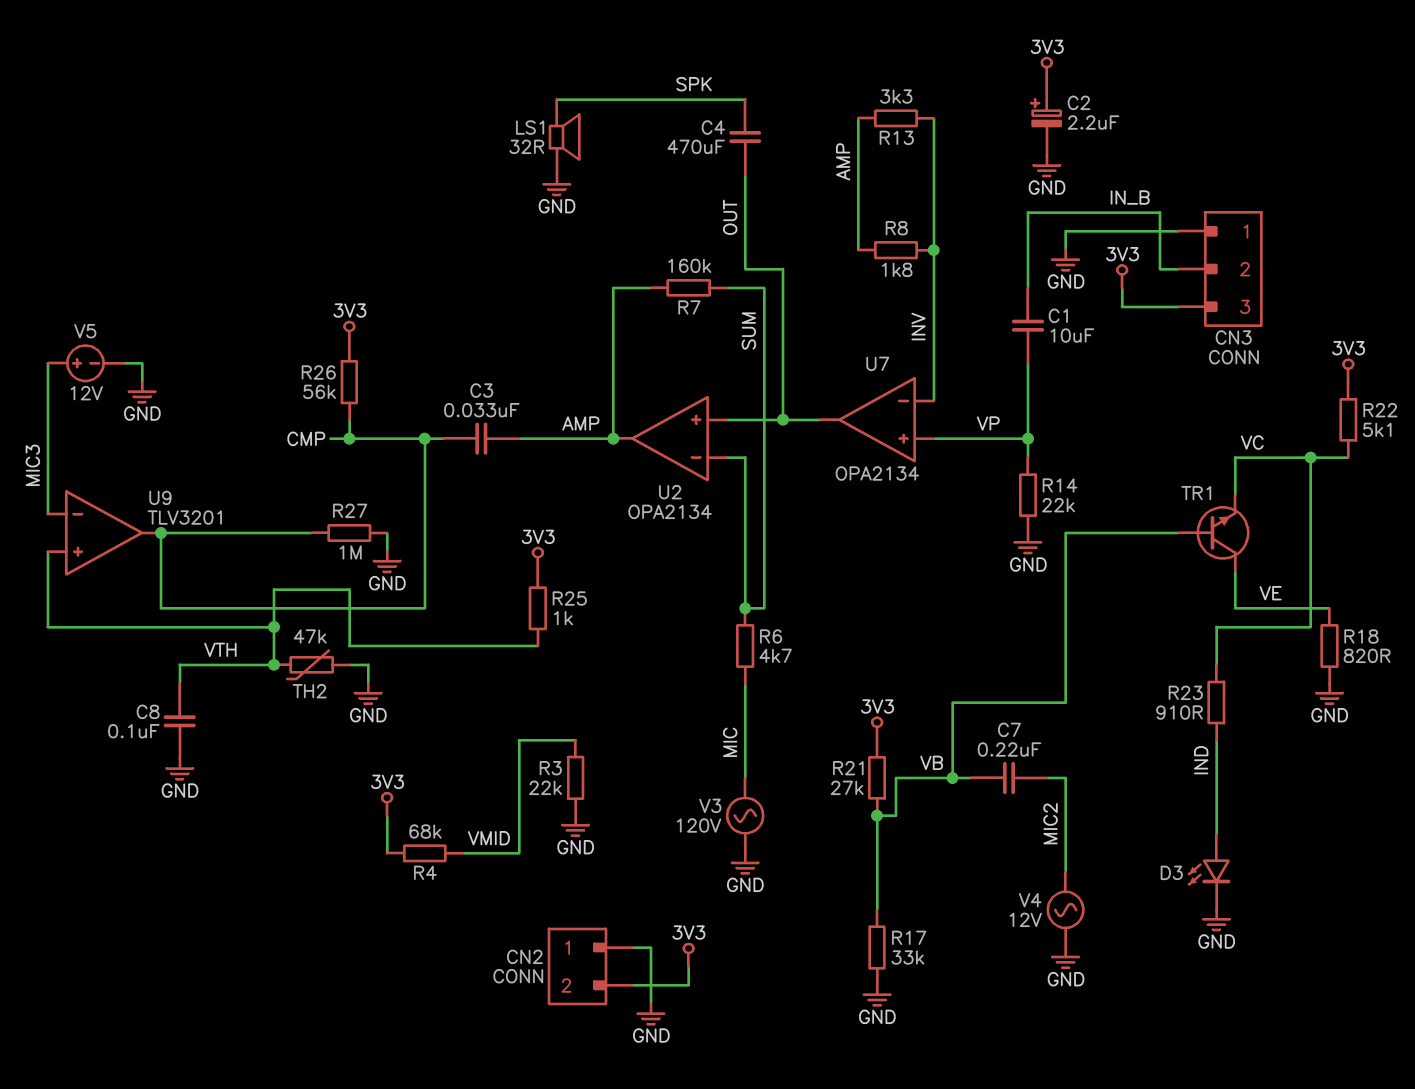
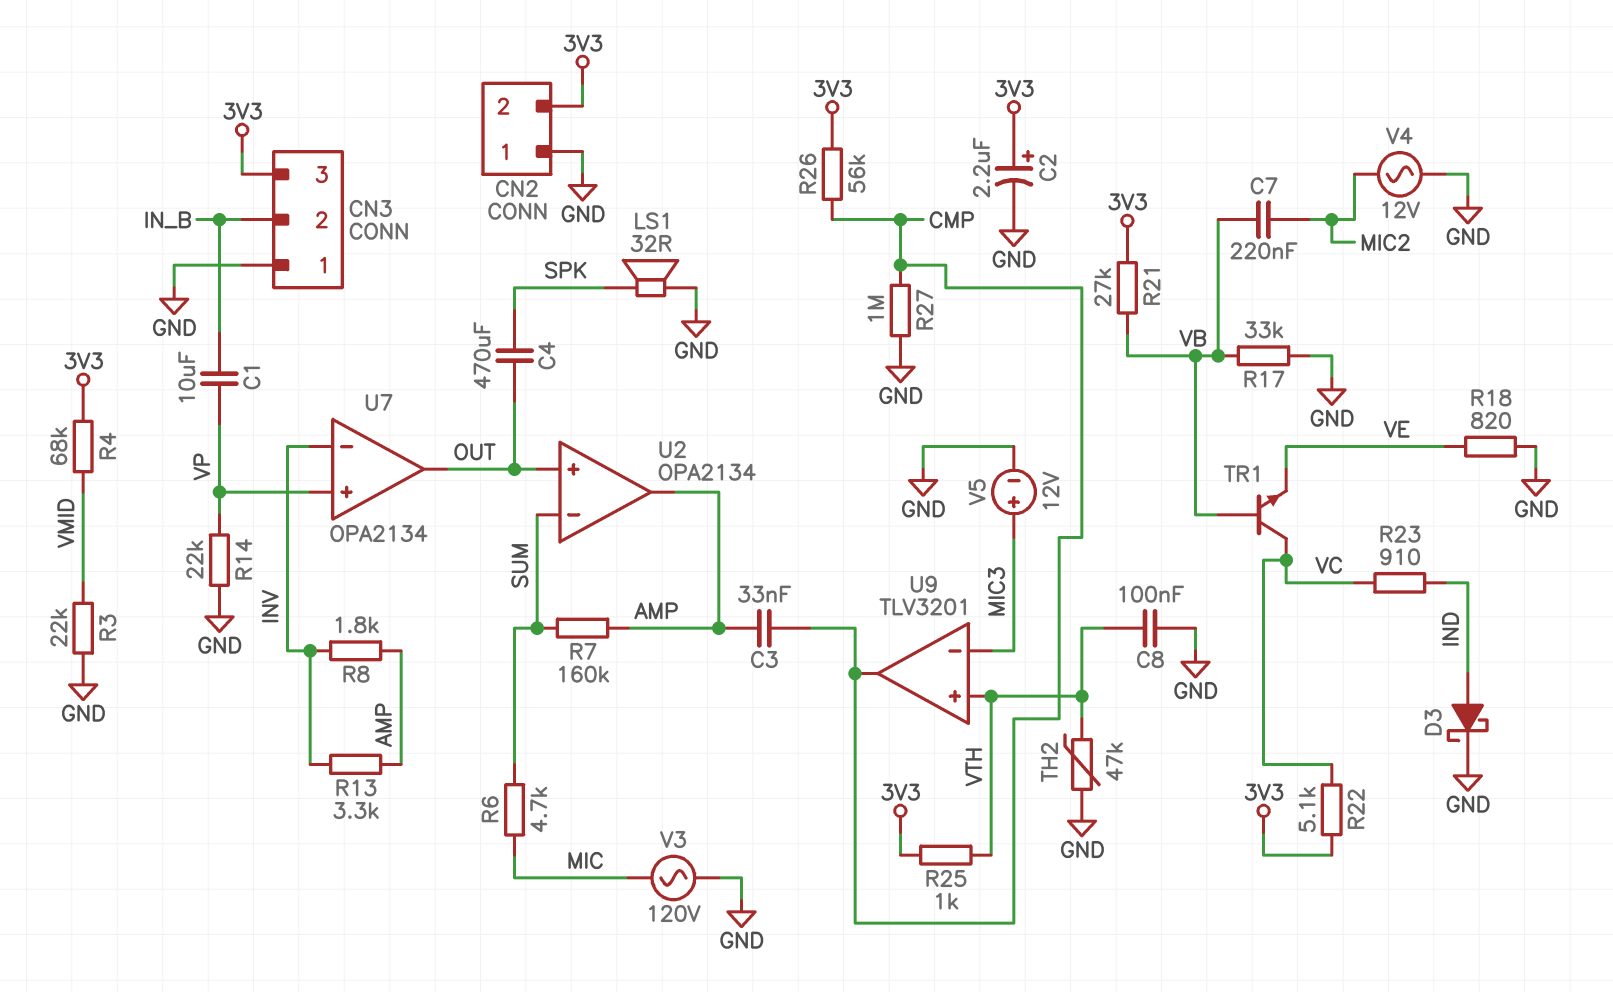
D3: LED (A IND, K GND) -> schottky (A IND, K GND)
TR1: NPN (B VB, C VE, E VC) -> NPN (B VB, C VC, E VE)

